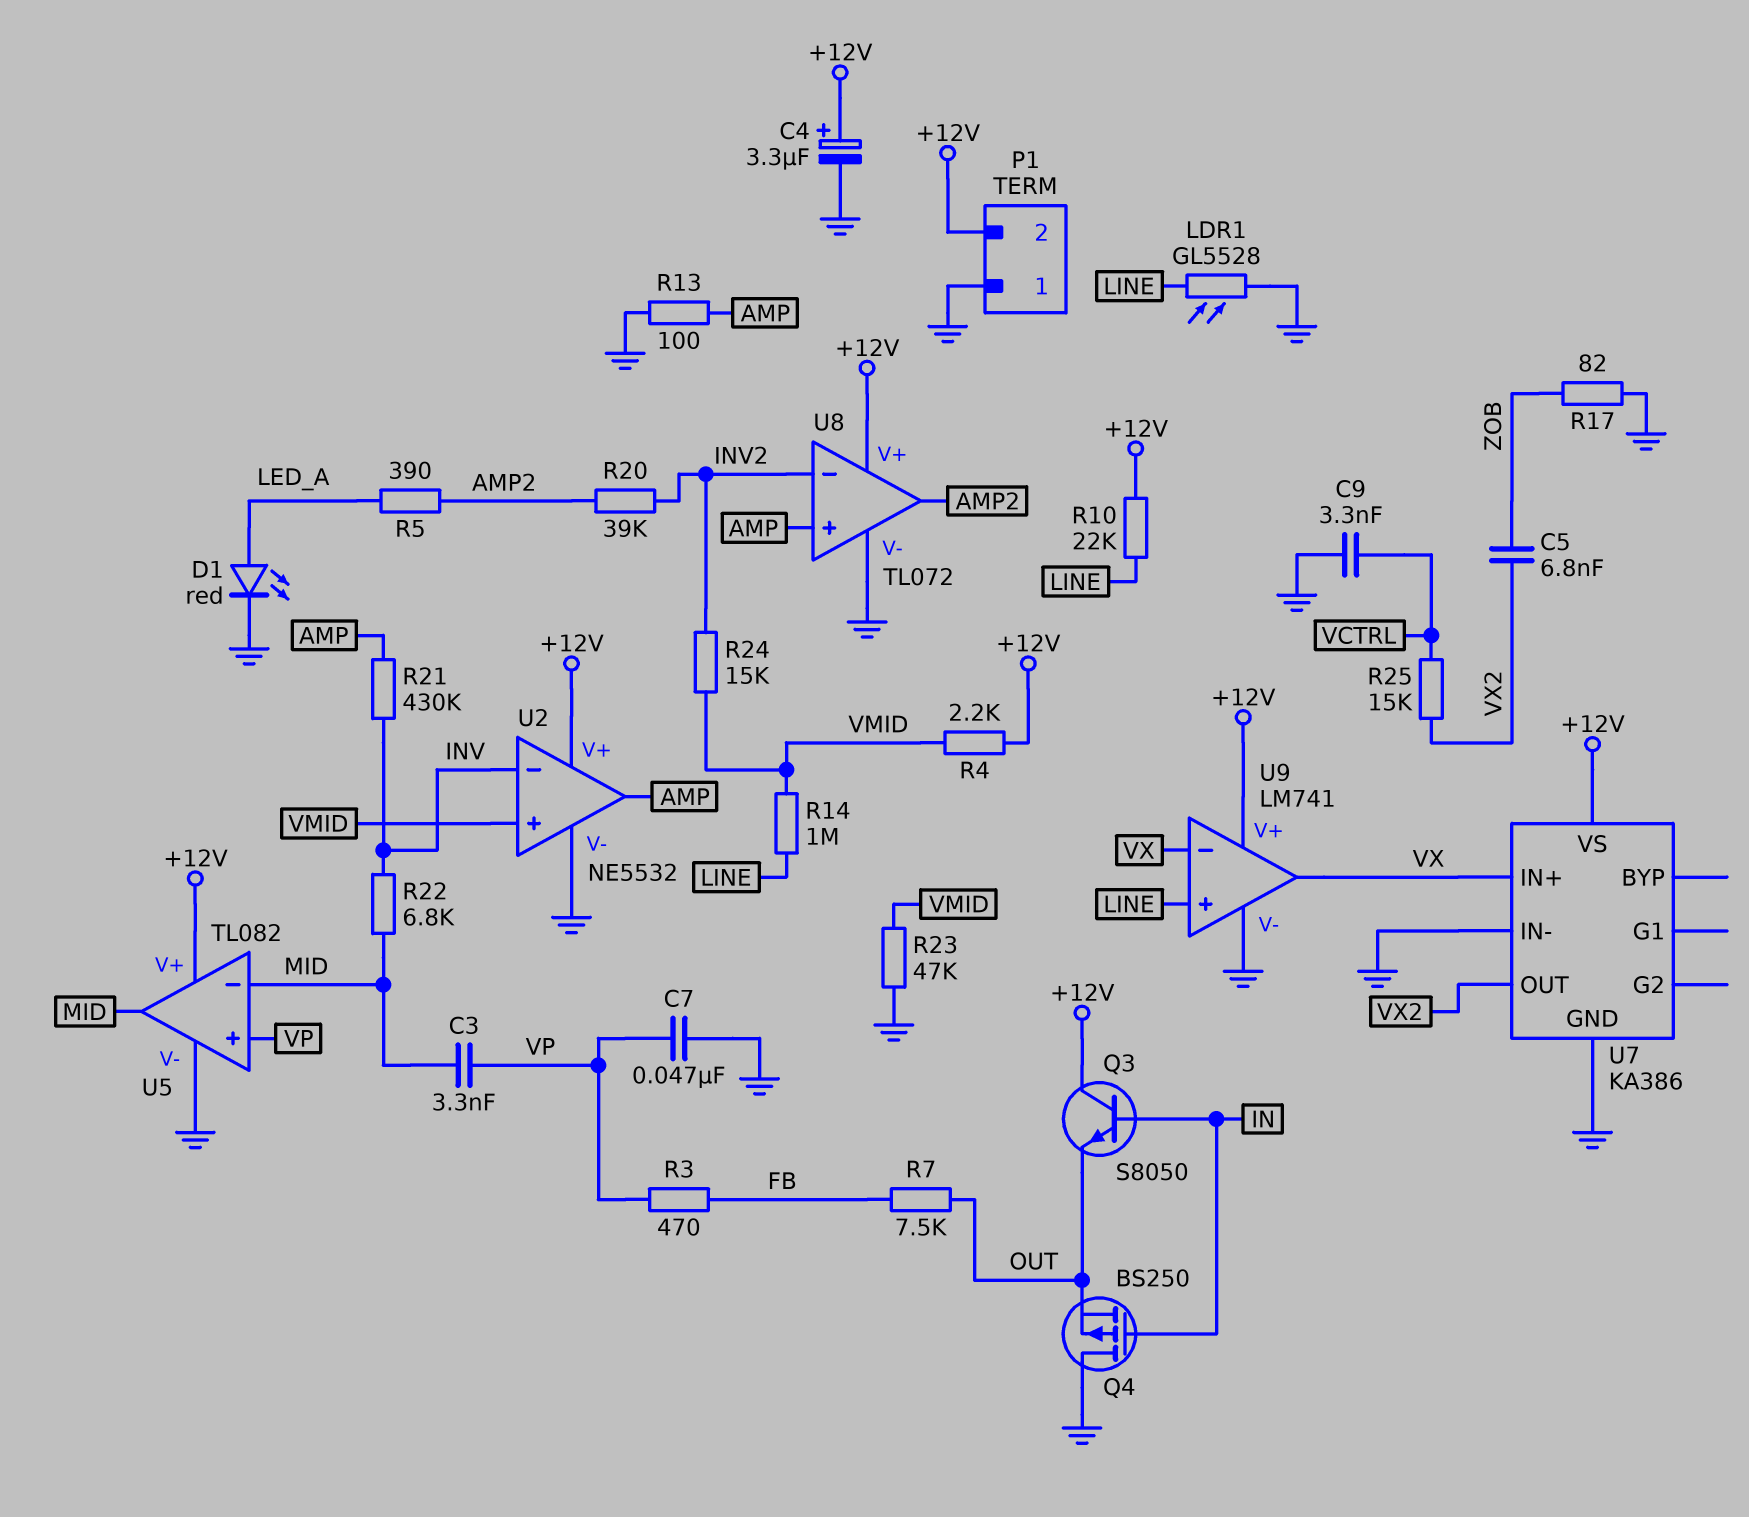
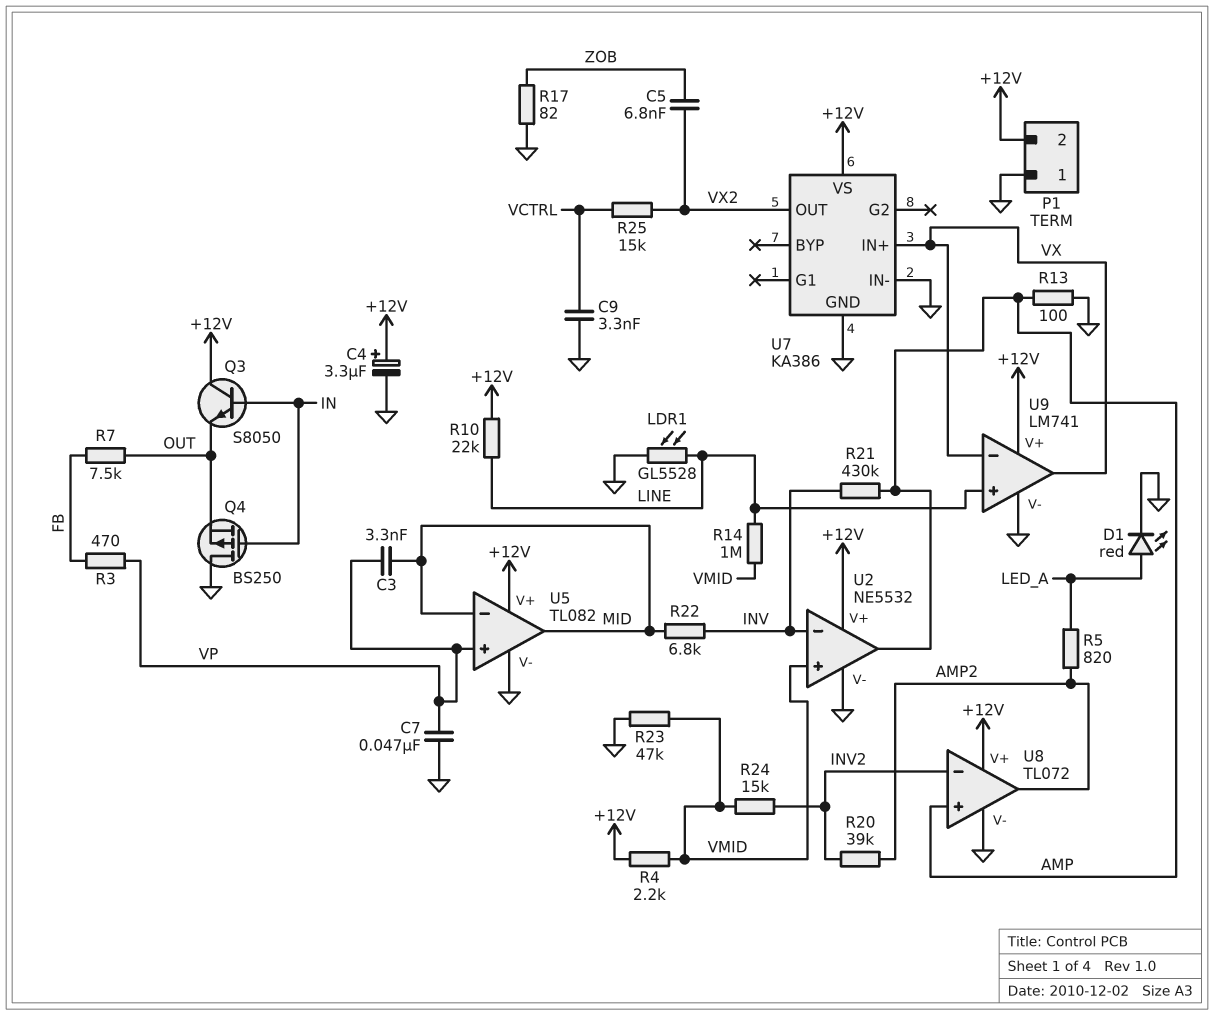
R5: 390 (AMP2, LED_A) -> 820 (AMP2, LED_A)

